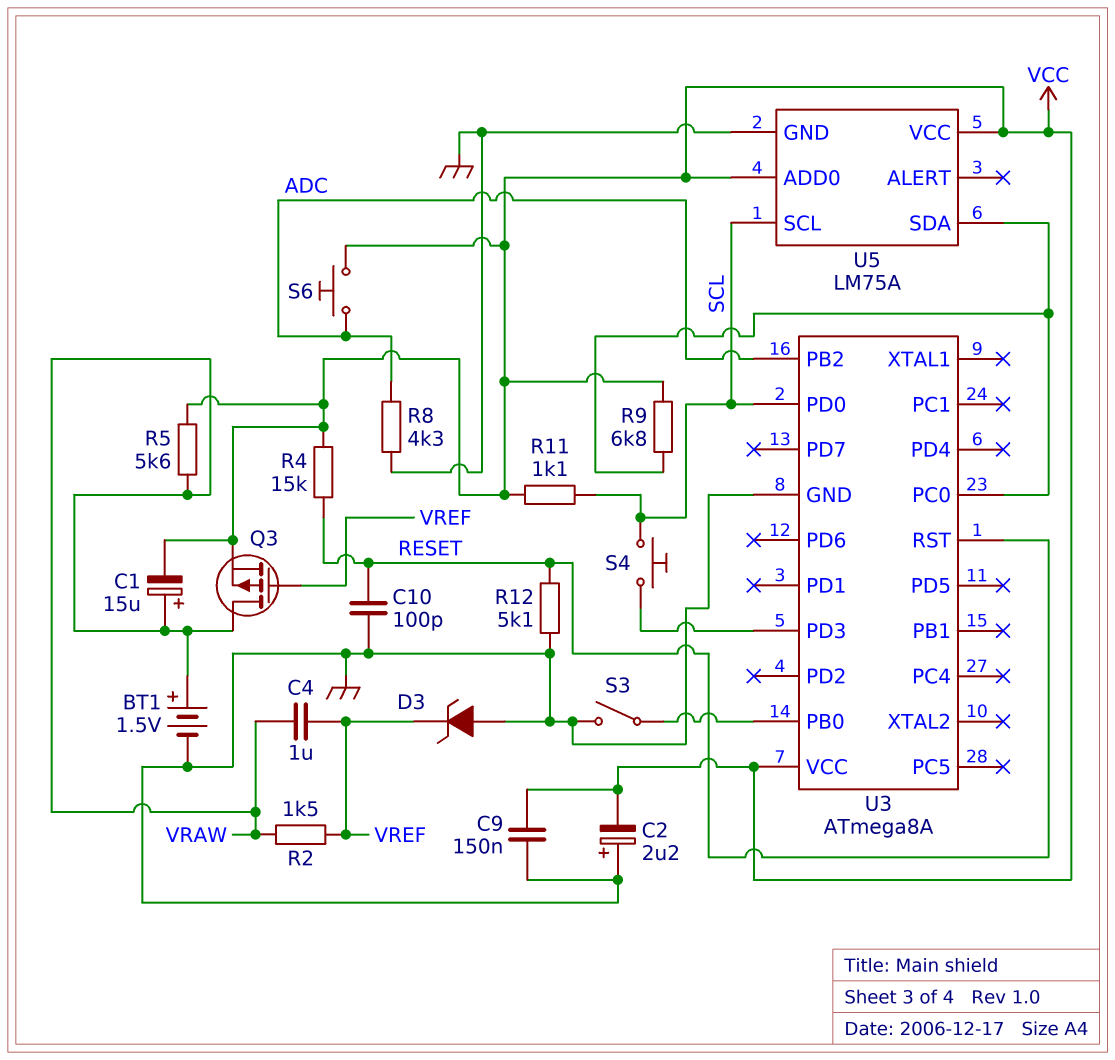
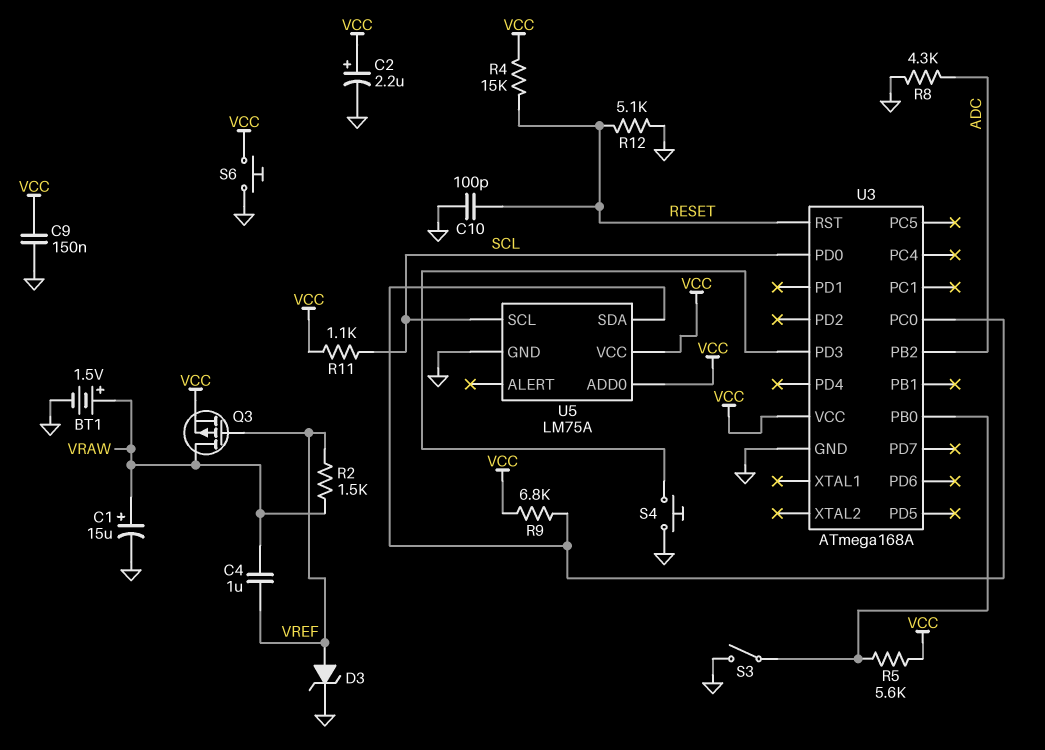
C1: 15uF (plus VRAW, minus VCC) -> 15uF (plus VRAW, minus GND)
C2: 2.2uF (plus GND, minus VCC) -> 2.2uF (plus VCC, minus GND)
D3: zener (A GND, K VREF) -> zener (A VREF, K GND)
R5: 5.6k (VCC, VRAW) -> 5.6k (U3/PB0, VCC)
S4: button (SCL, U3/PD3) -> button (GND, U3/PD3)
S6: button (ADC, VCC) -> button (GND, VCC)
U3: ATmega8A -> ATmega168A

